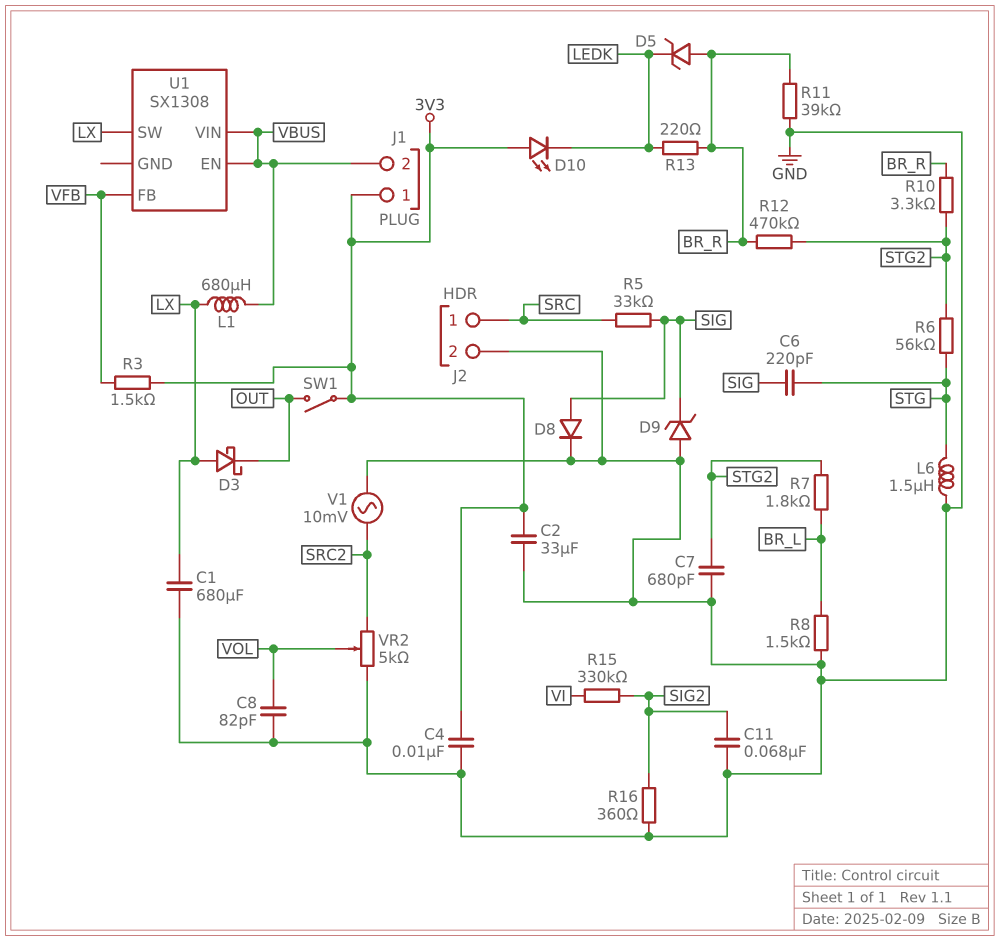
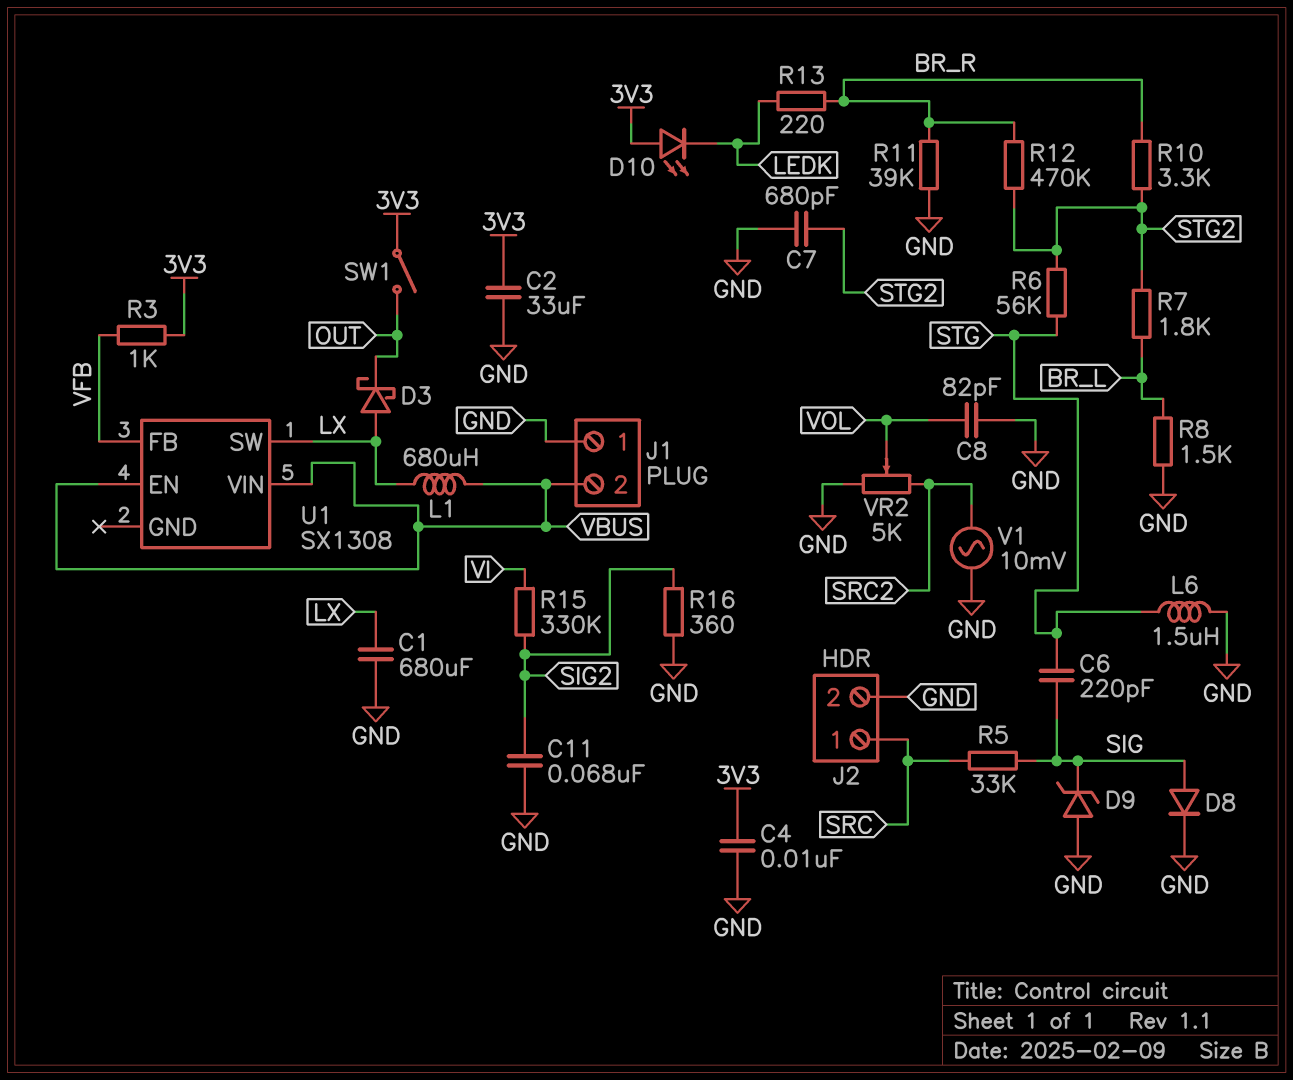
D5: zener (A BR_R, K LEDK) -> none
J1 pin 1: 3V3 -> GND
R3: 1.5k (3V3, VFB) -> 1k (3V3, VFB)

